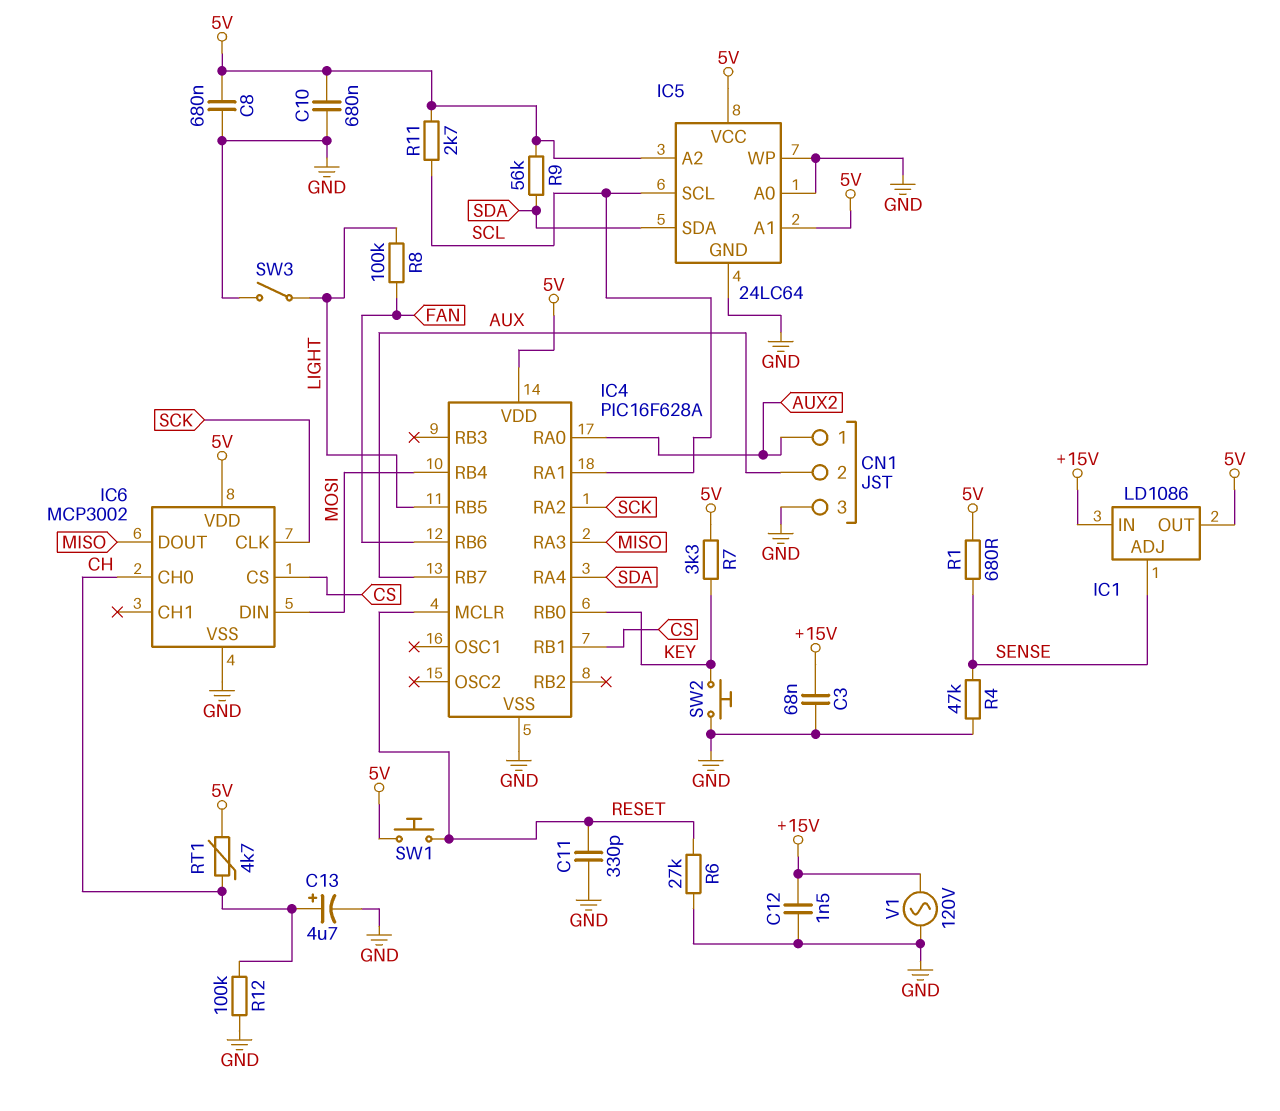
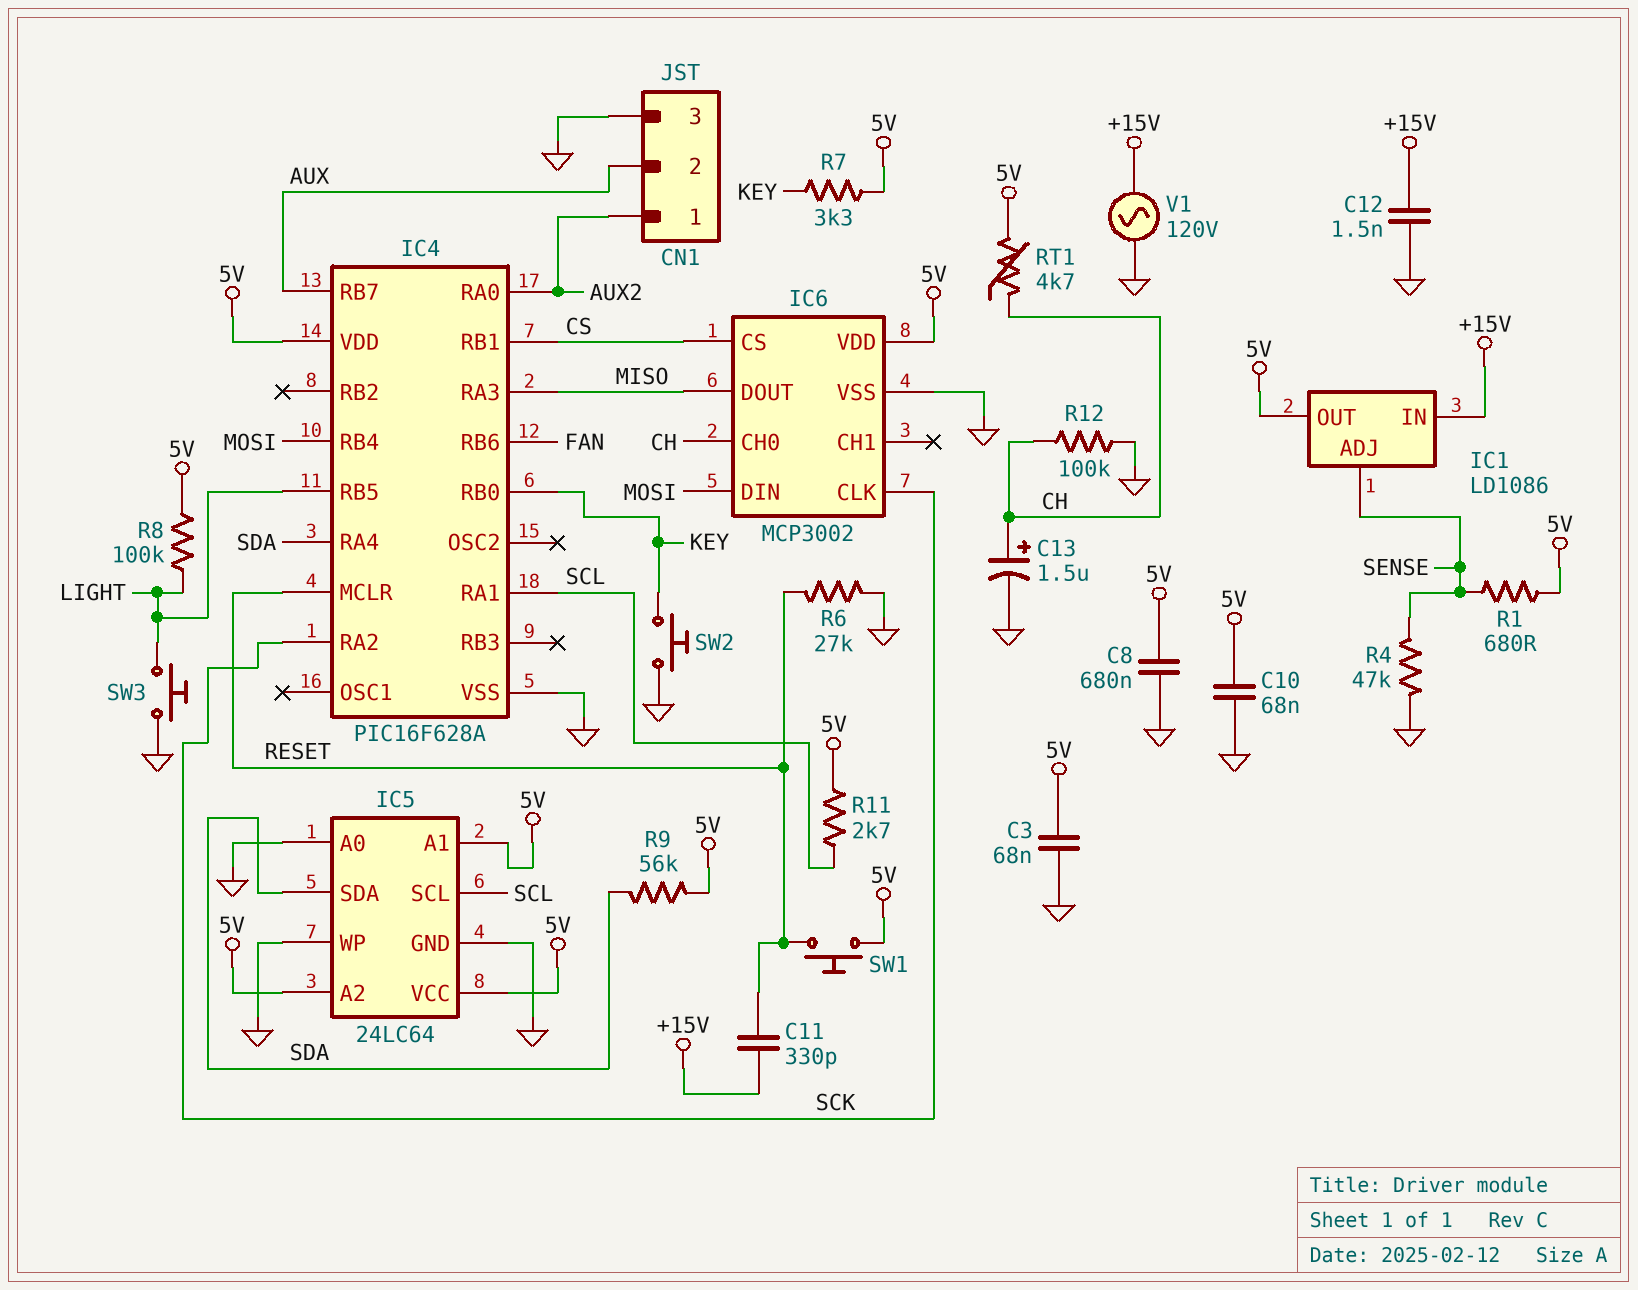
C3: 68nF (+15V, GND) -> 68nF (5V, GND)
C10: 680nF (5V, GND) -> 68nF (5V, GND)
C11: 330pF (GND, RESET) -> 330pF (+15V, RESET)
C13: 4.7uF (plus CH, minus GND) -> 1.5uF (plus CH, minus GND)
R8: 100k (FAN, LIGHT) -> 100k (5V, LIGHT)
SW3: switch (GND, LIGHT) -> button (GND, LIGHT)

